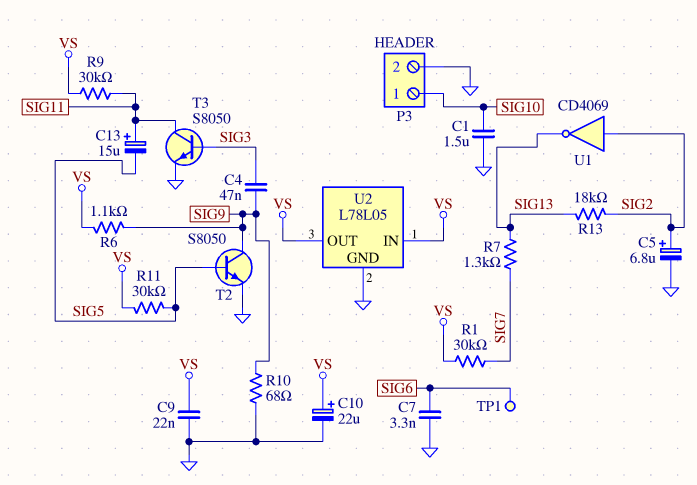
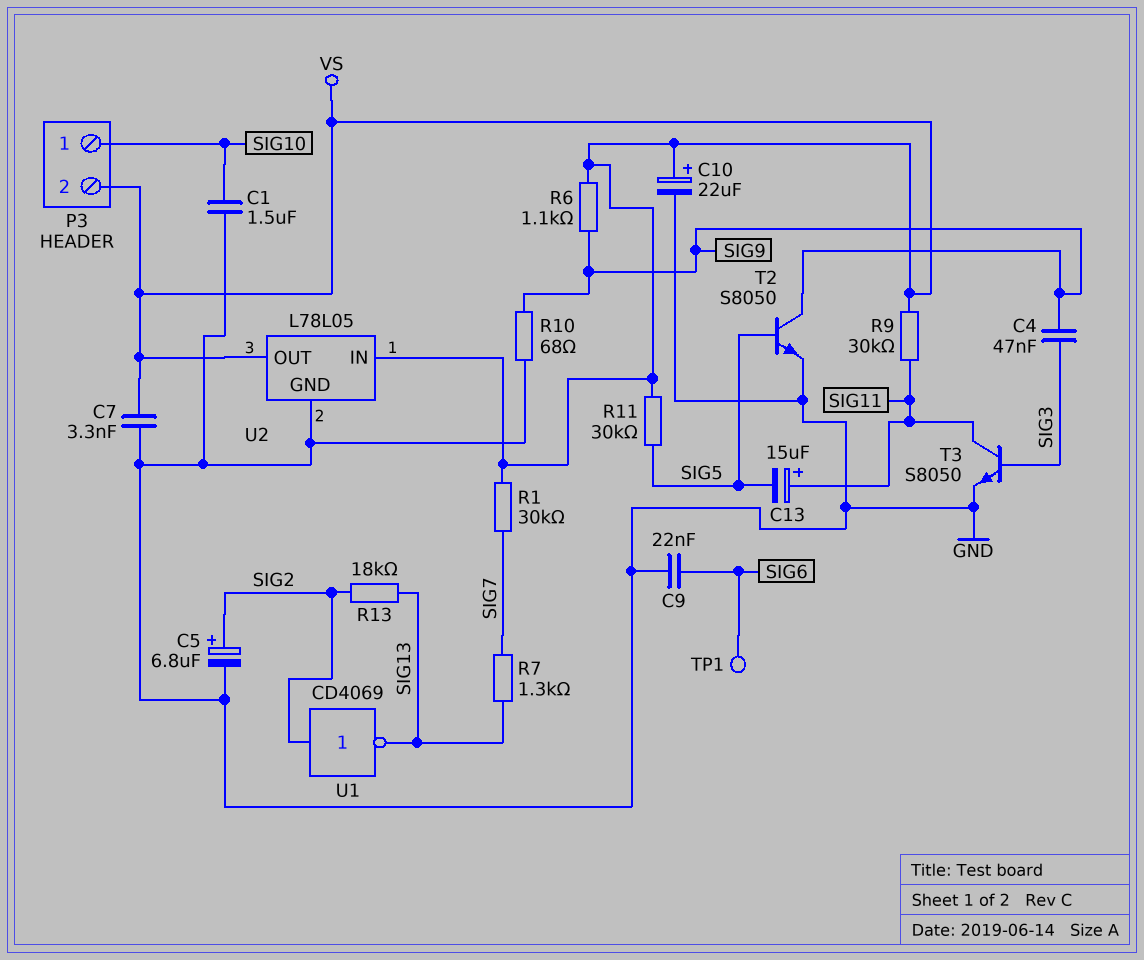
C7: 3.3nF (GND, SIG6) -> 3.3nF (GND, VS)
C9: 22nF (GND, VS) -> 22nF (GND, SIG6)
P3 pin 2: GND -> VS

